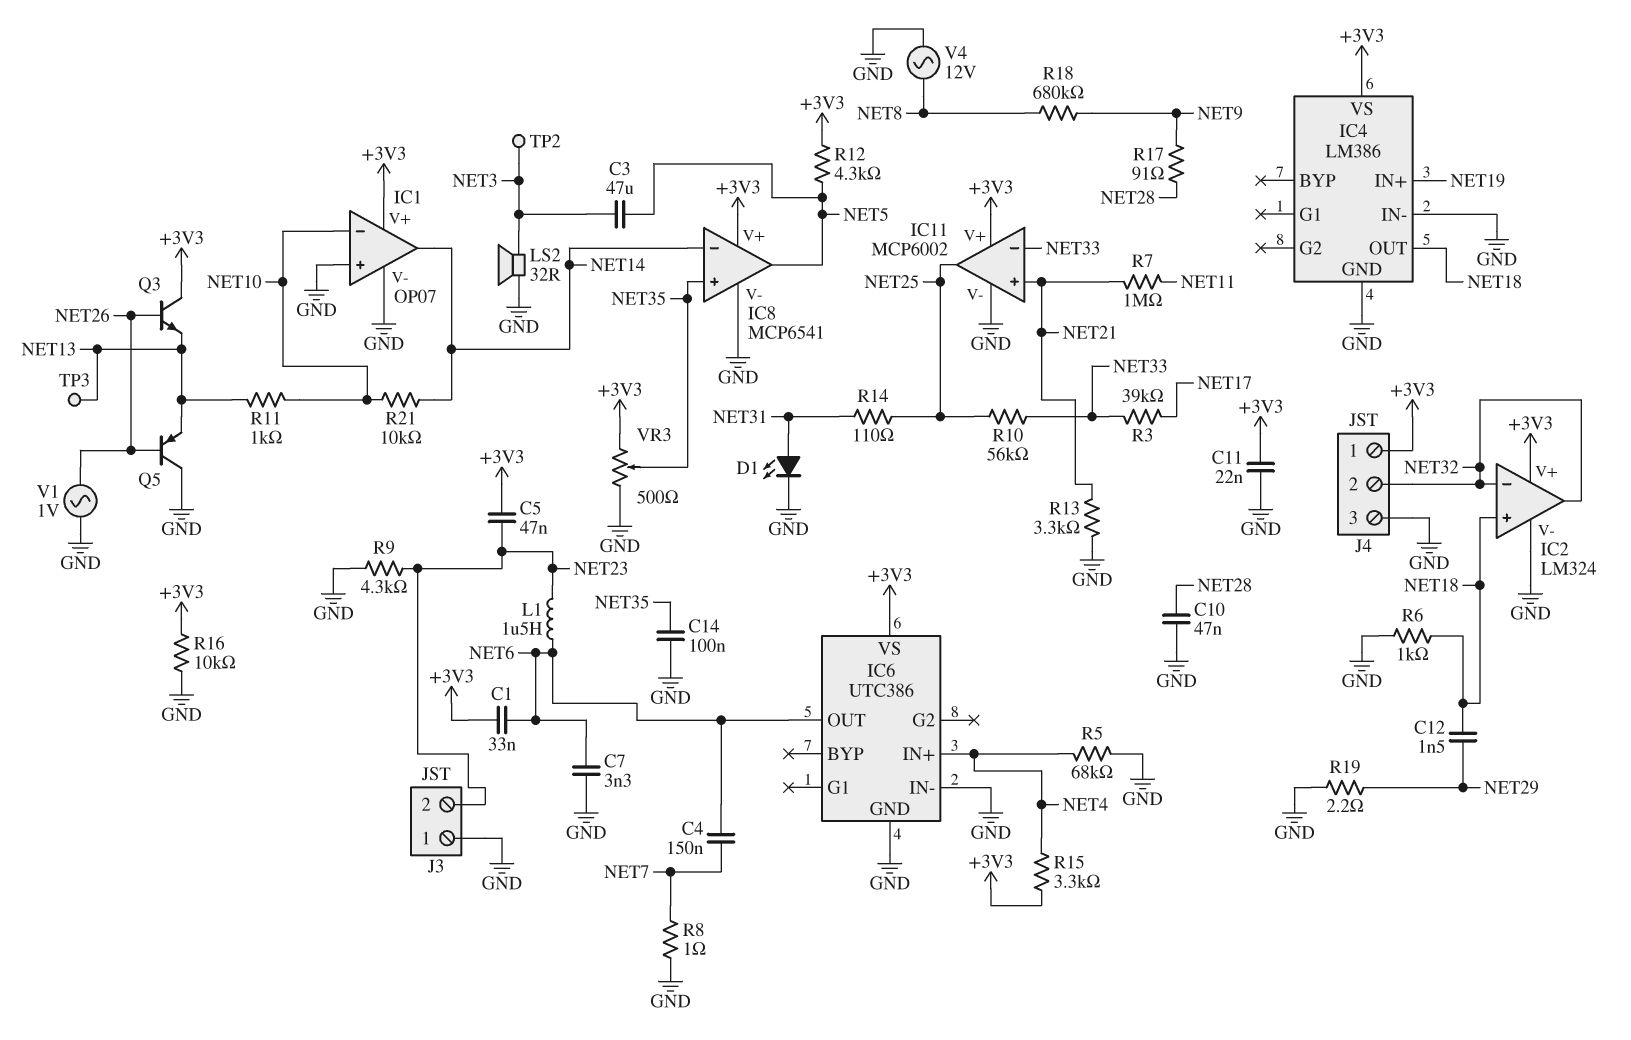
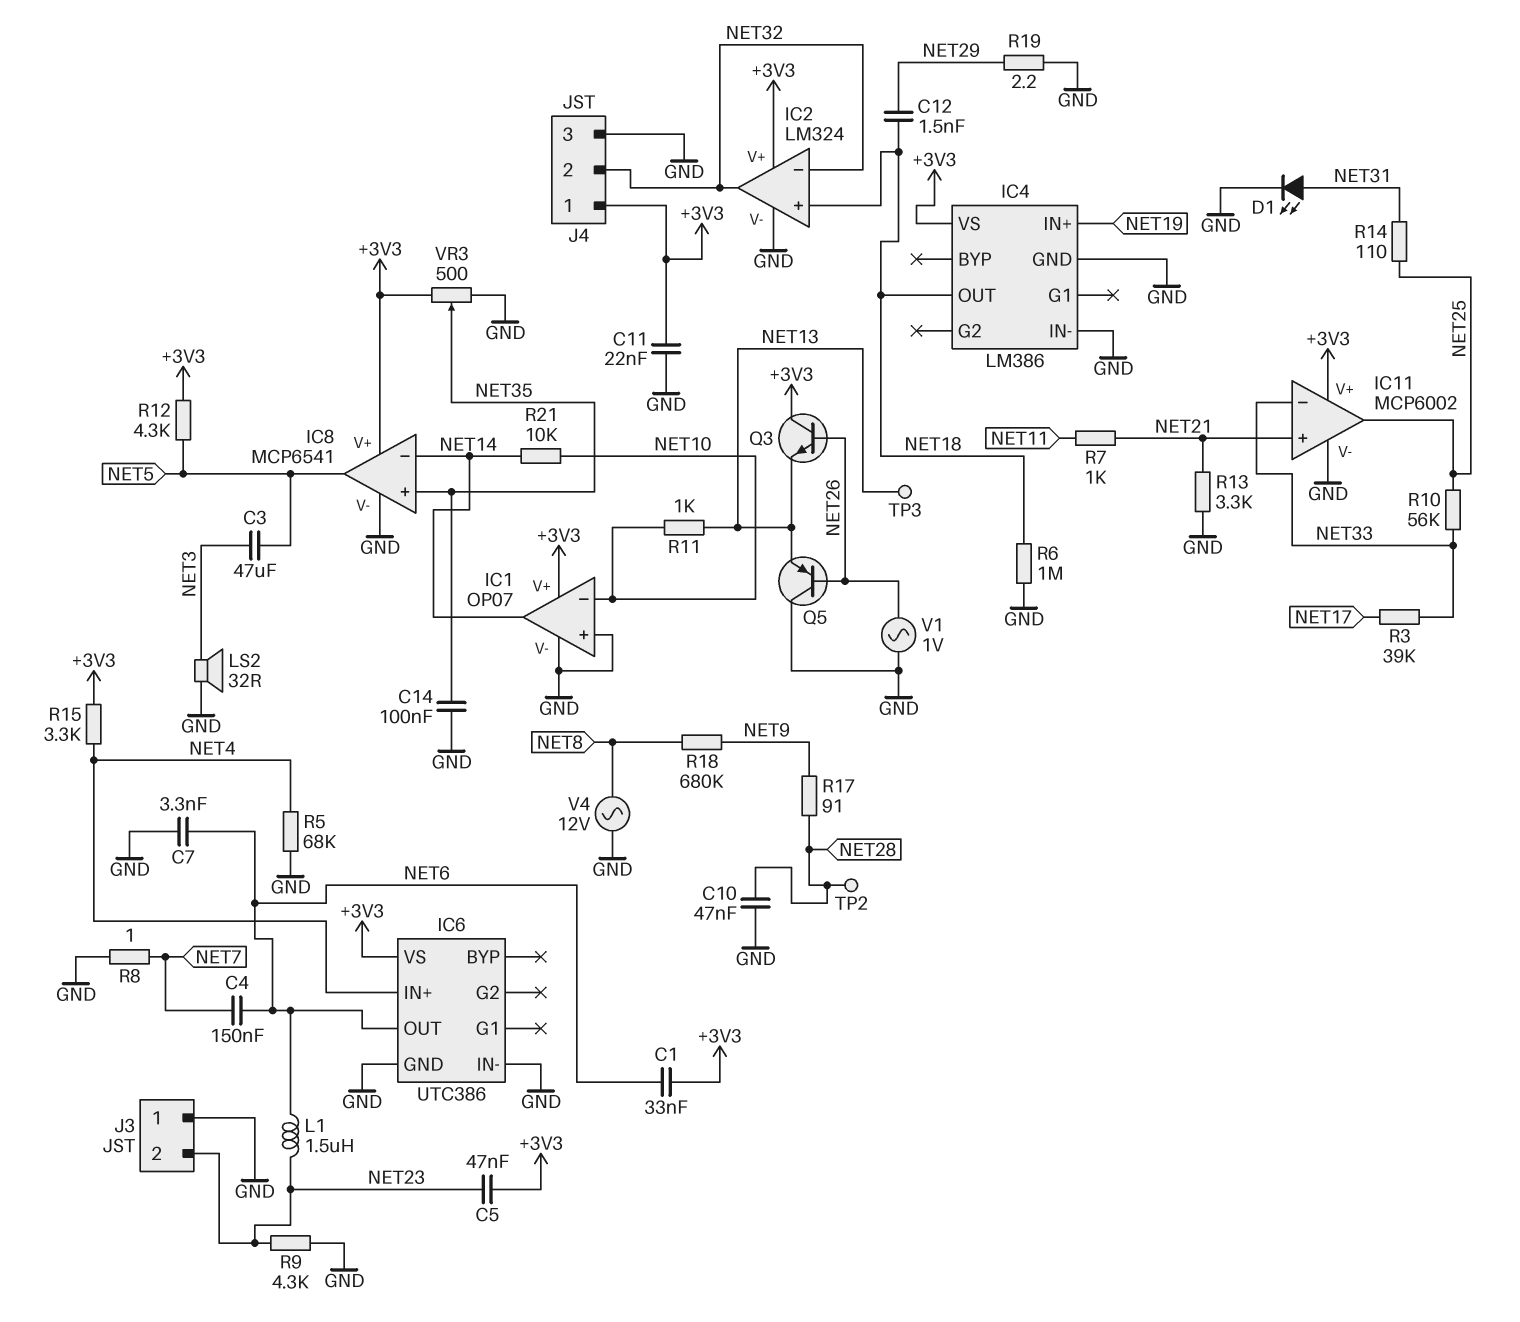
R6: 1k (GND, NET18) -> 1M (GND, NET18)
R7: 1M (NET11, NET21) -> 1k (NET11, NET21)
R16: 10k (+3V3, GND) -> none
TP2: test point (NET3) -> test point (NET28)

